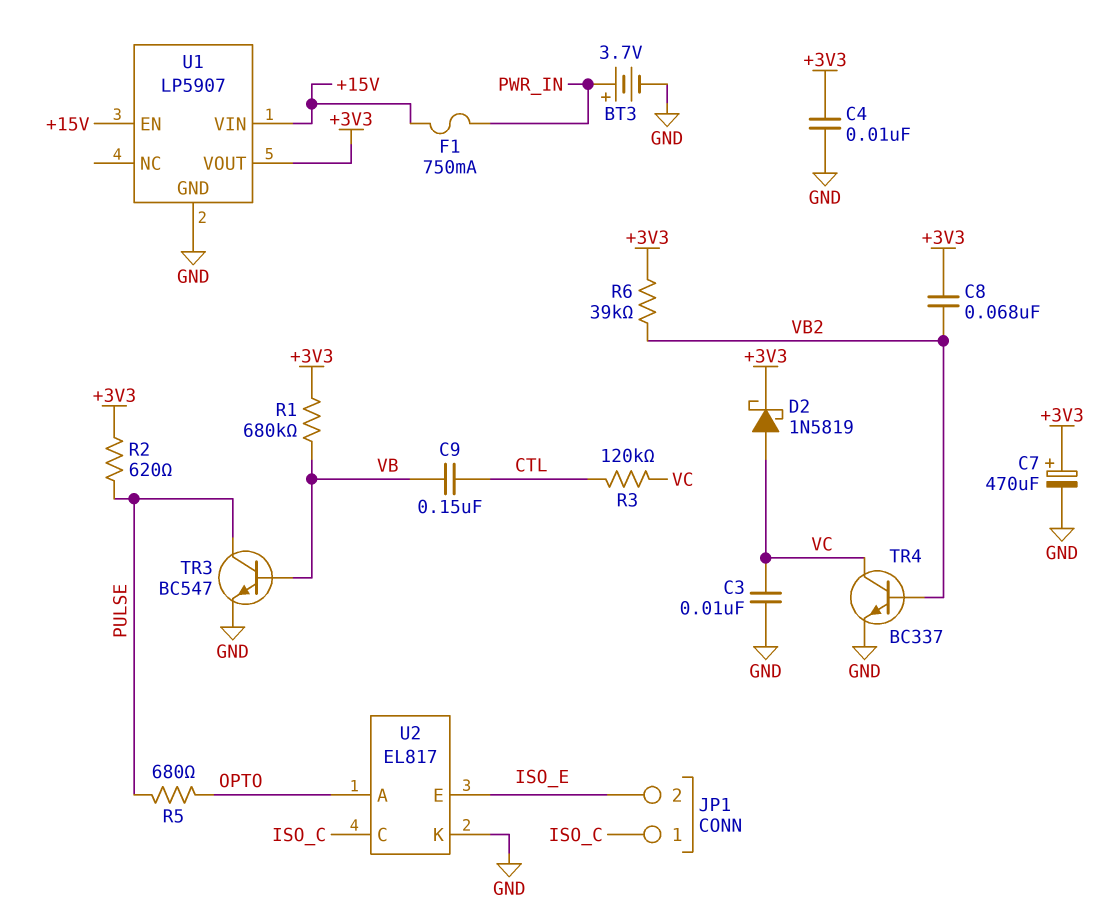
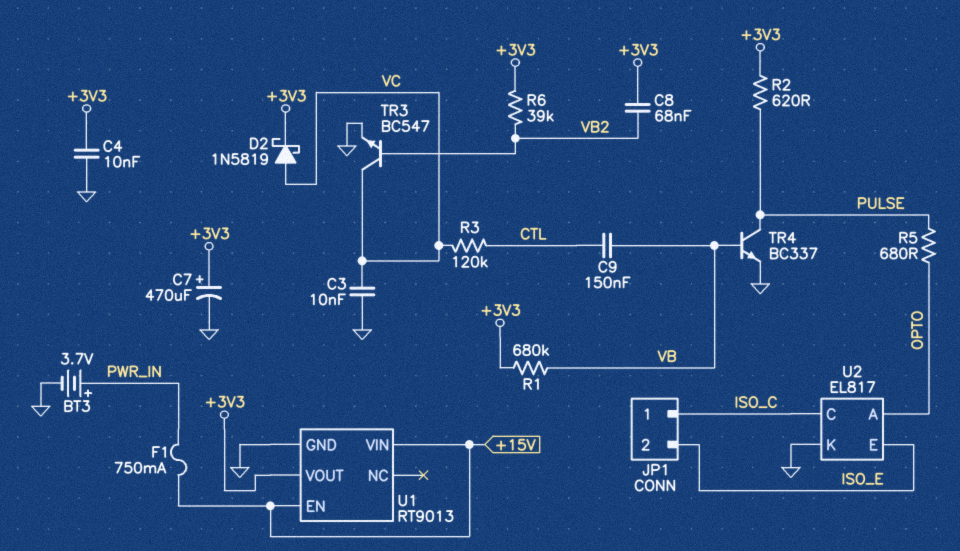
TR3: NPN BC547 (B VB, C PULSE, E GND) -> NPN BC547 (B VB2, C VC, E GND)
TR4: NPN BC337 (B VB2, C VC, E GND) -> NPN BC337 (B VB, C PULSE, E GND)
U1: LP5907 -> RT9013

